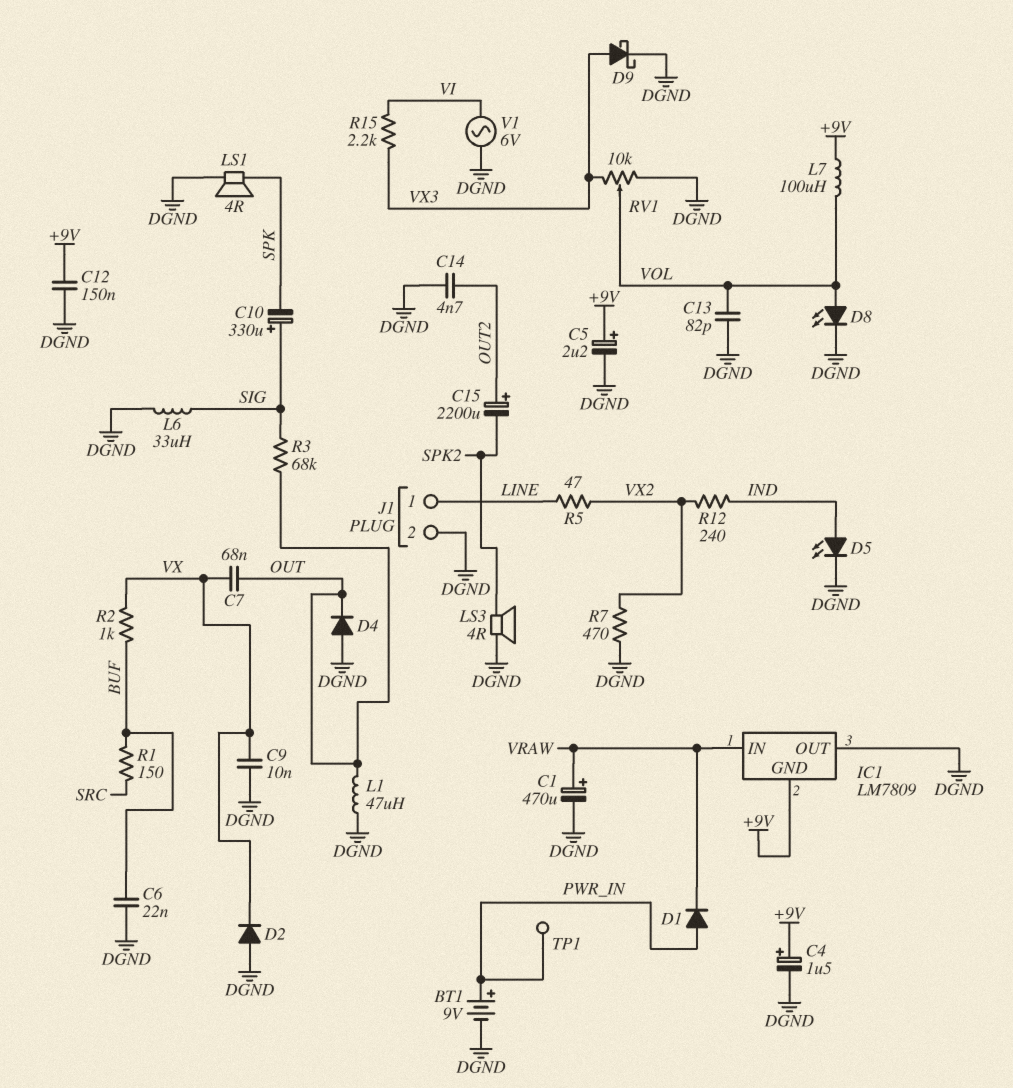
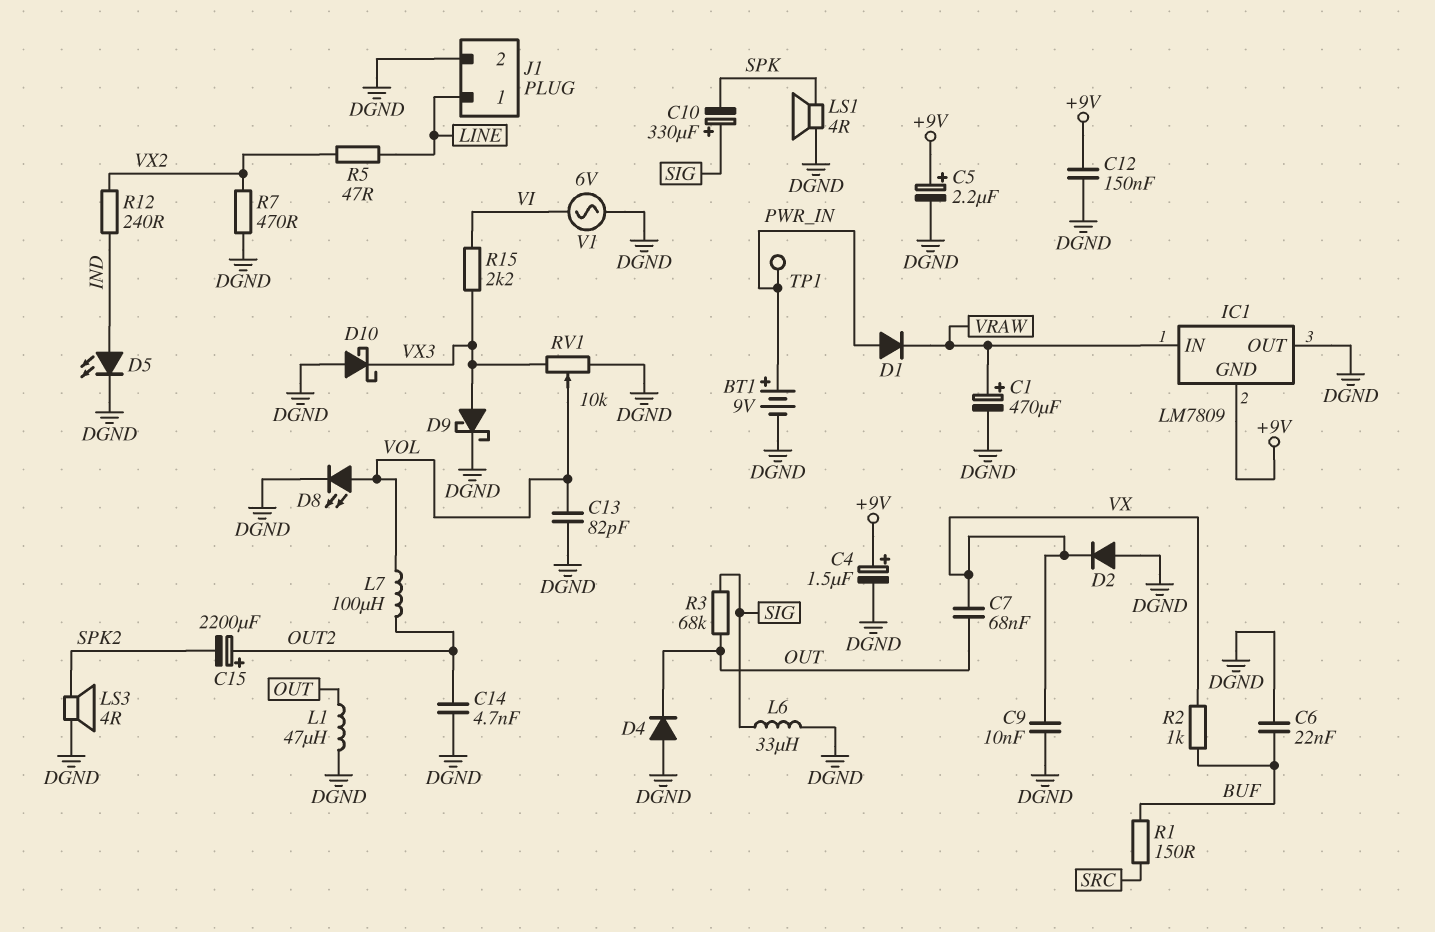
D10: none -> schottky (A DGND, K VX3)
L7: 100uH (+9V, VOL) -> 100uH (OUT2, VOL)

